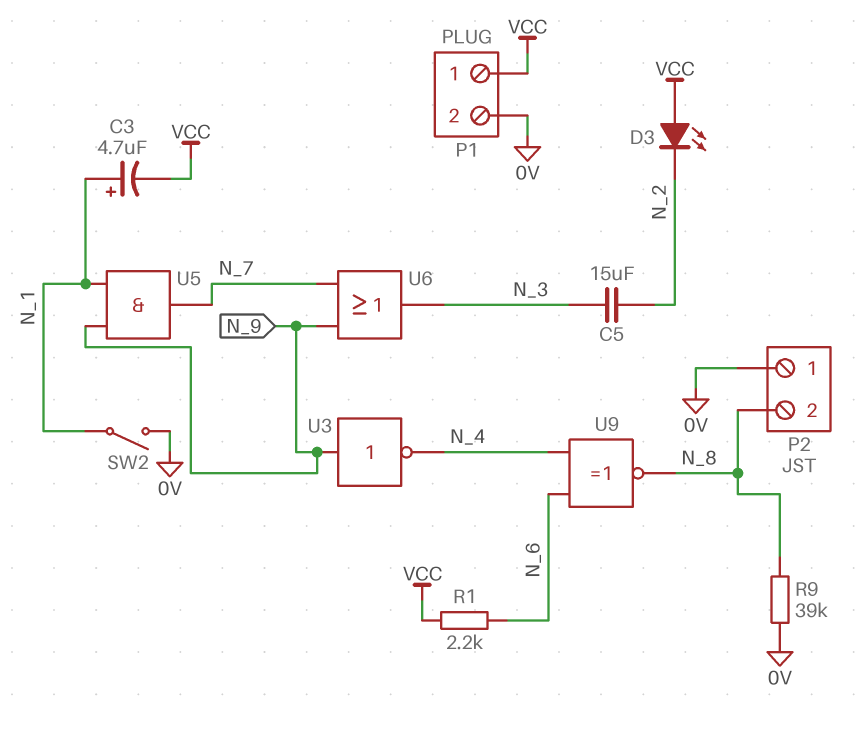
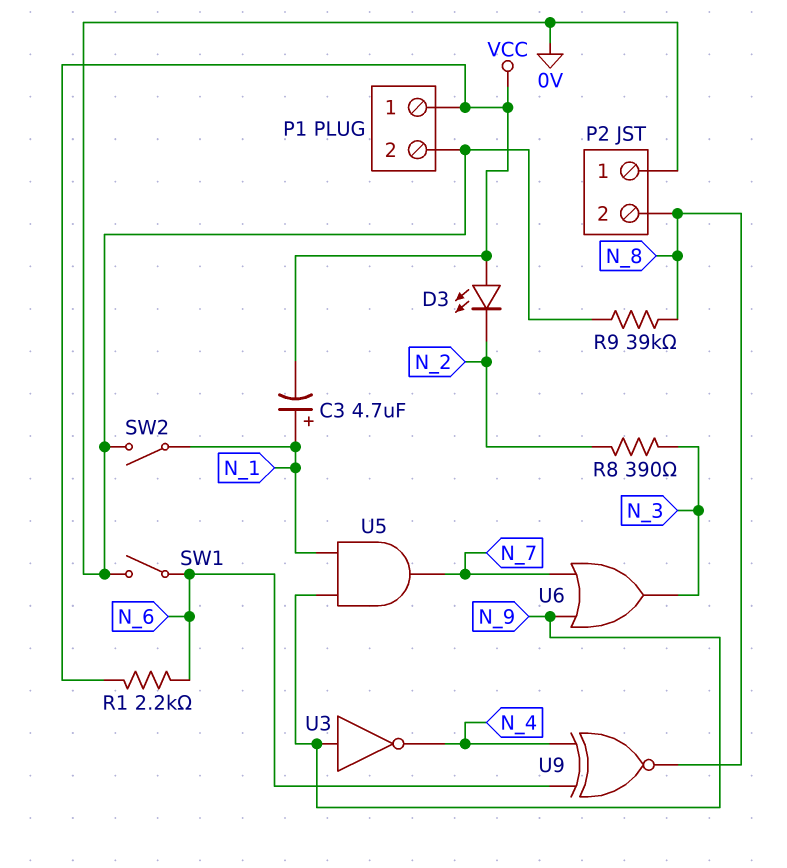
C5: 15uF (N_2, N_3) -> none
R8: none -> 390 (N_2, N_3)
SW1: none -> switch (0V, N_6)

